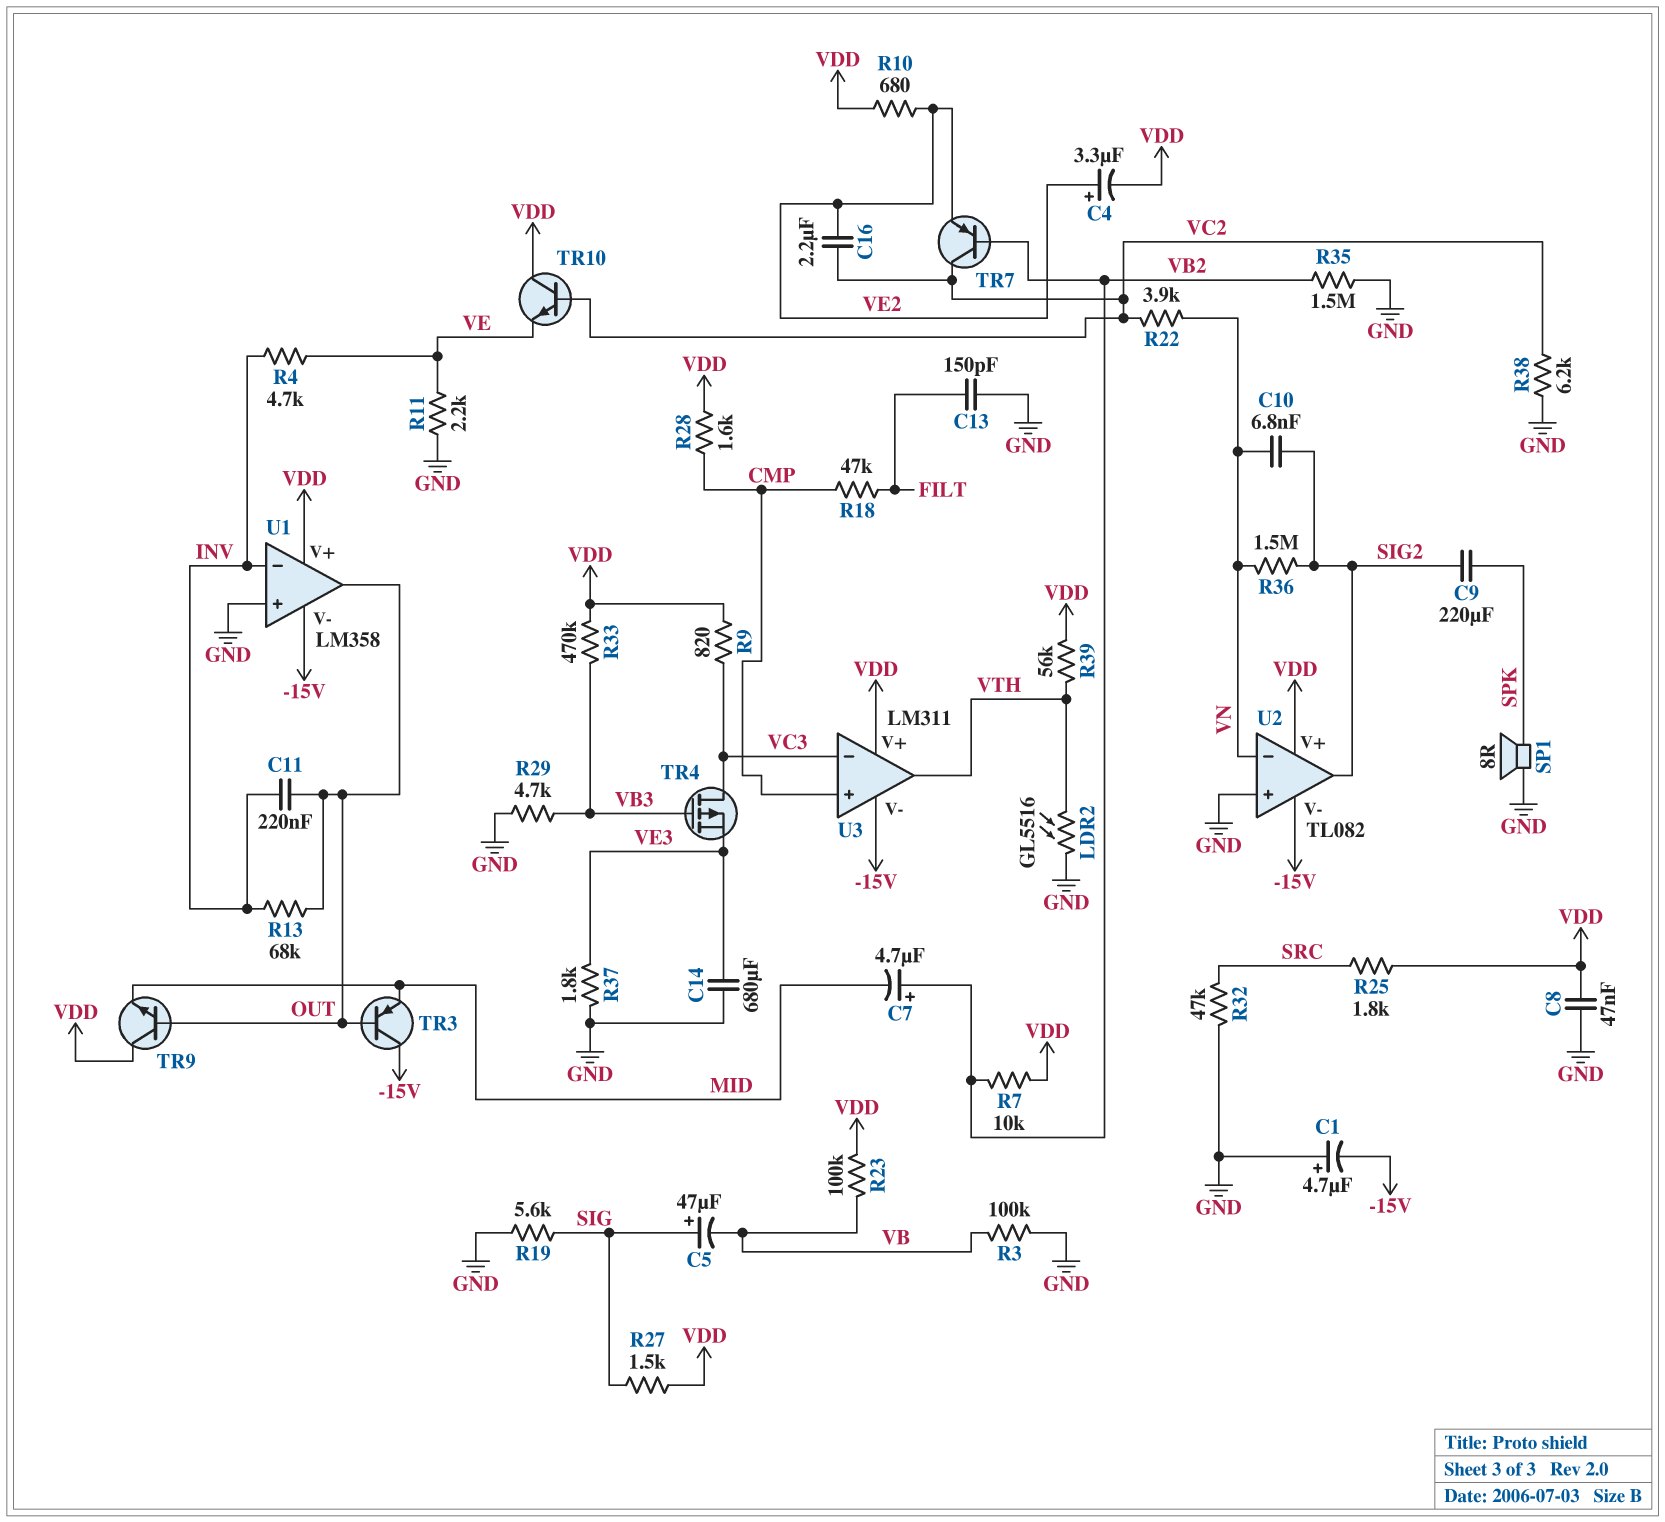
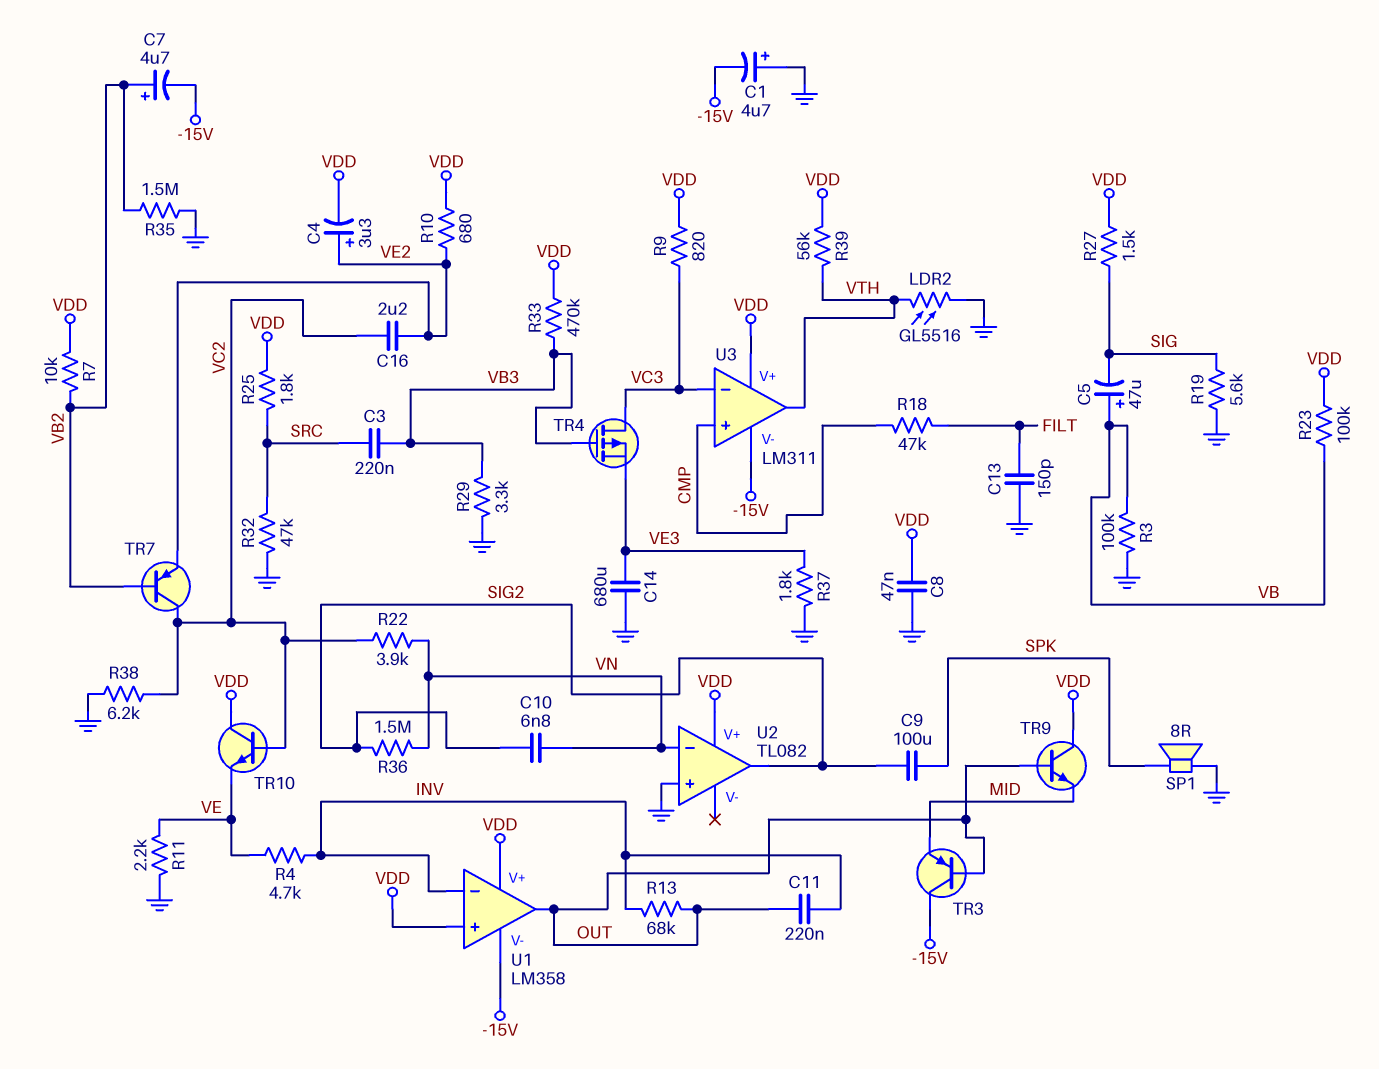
C3: none -> 220nF (SRC, VB3)
C5: 47uF (plus SIG, minus VB) -> 47uF (plus VB, minus SIG)
C7: 4.7uF (plus VB2, minus MID) -> 4.7uF (plus VB2, minus -15V)
C9: 220uF (SIG2, SPK) -> 100uF (SIG2, SPK)
R28: 1.6k (CMP, VDD) -> none
R29: 4.7k (GND, VB3) -> 3.3k (GND, VB3)
U1 pin in+: GND -> VDD
U2 pin V-: -15V -> none

